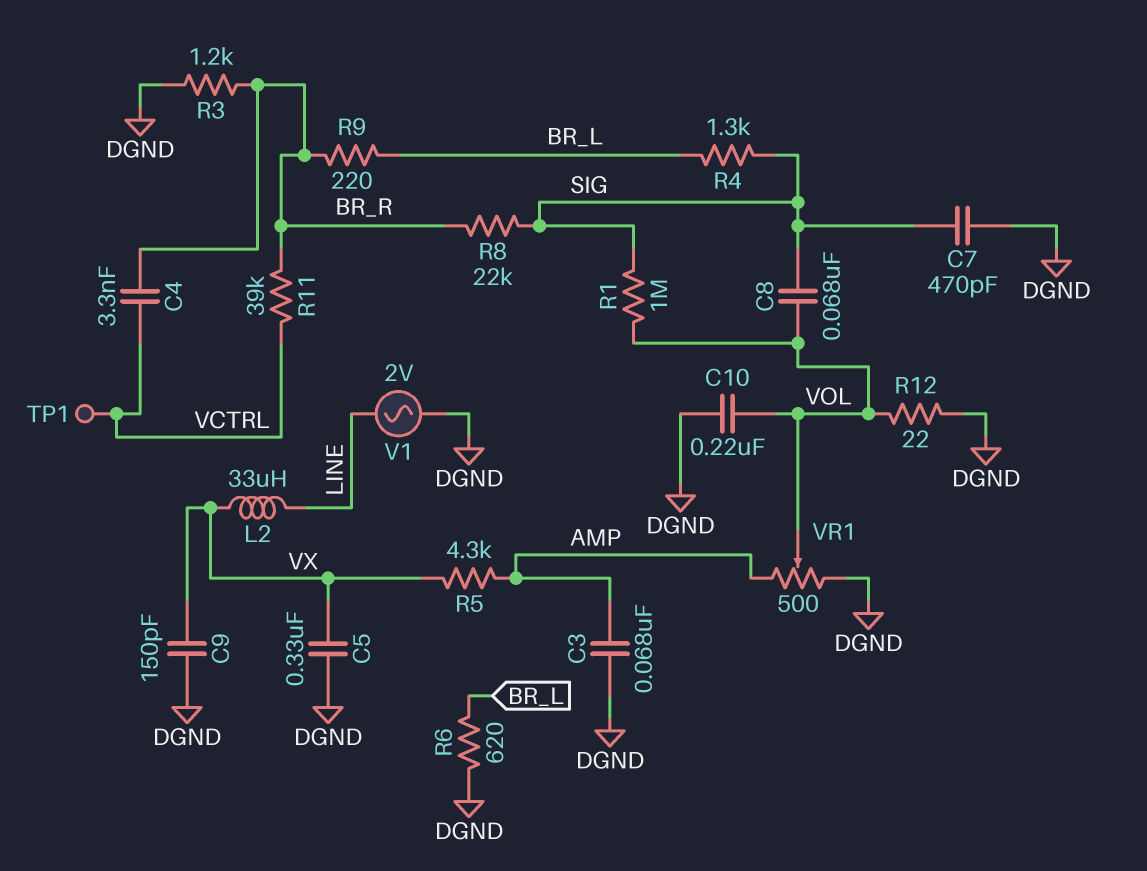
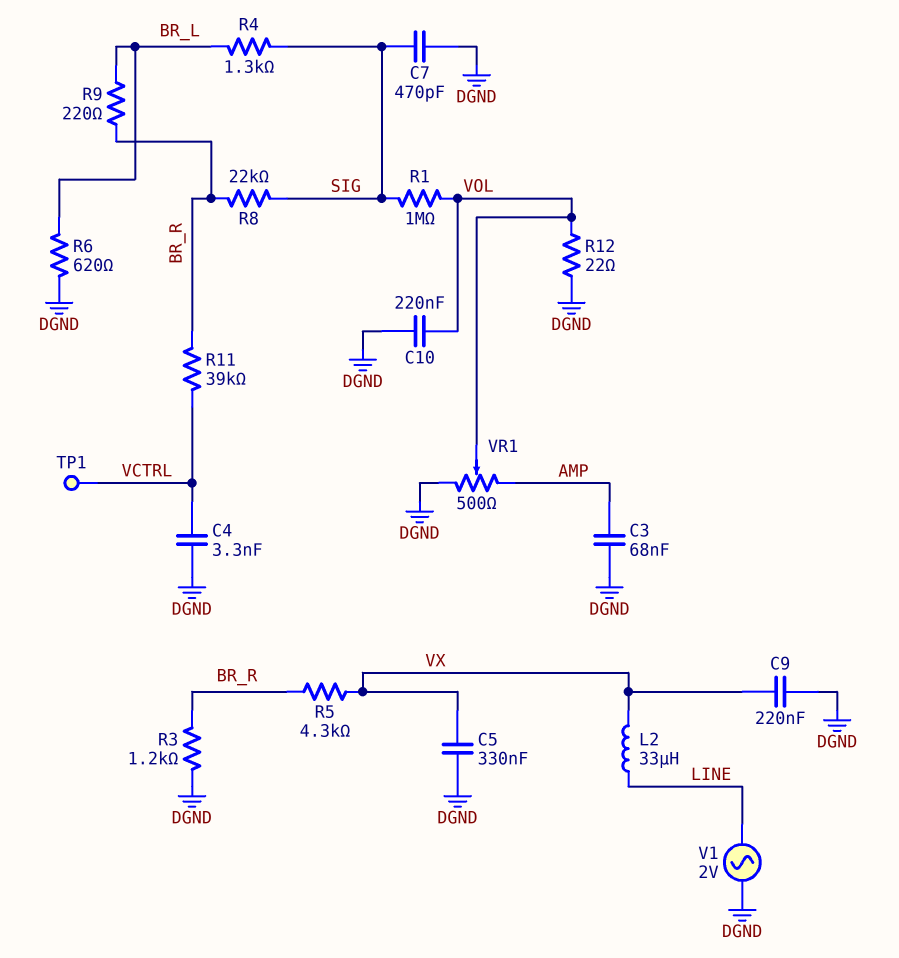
C4: 3.3nF (BR_R, VCTRL) -> 3.3nF (DGND, VCTRL)
C8: 68nF (SIG, VOL) -> none
C9: 150pF (DGND, VX) -> 220nF (DGND, VX)
R5: 4.3k (AMP, VX) -> 4.3k (BR_R, VX)

